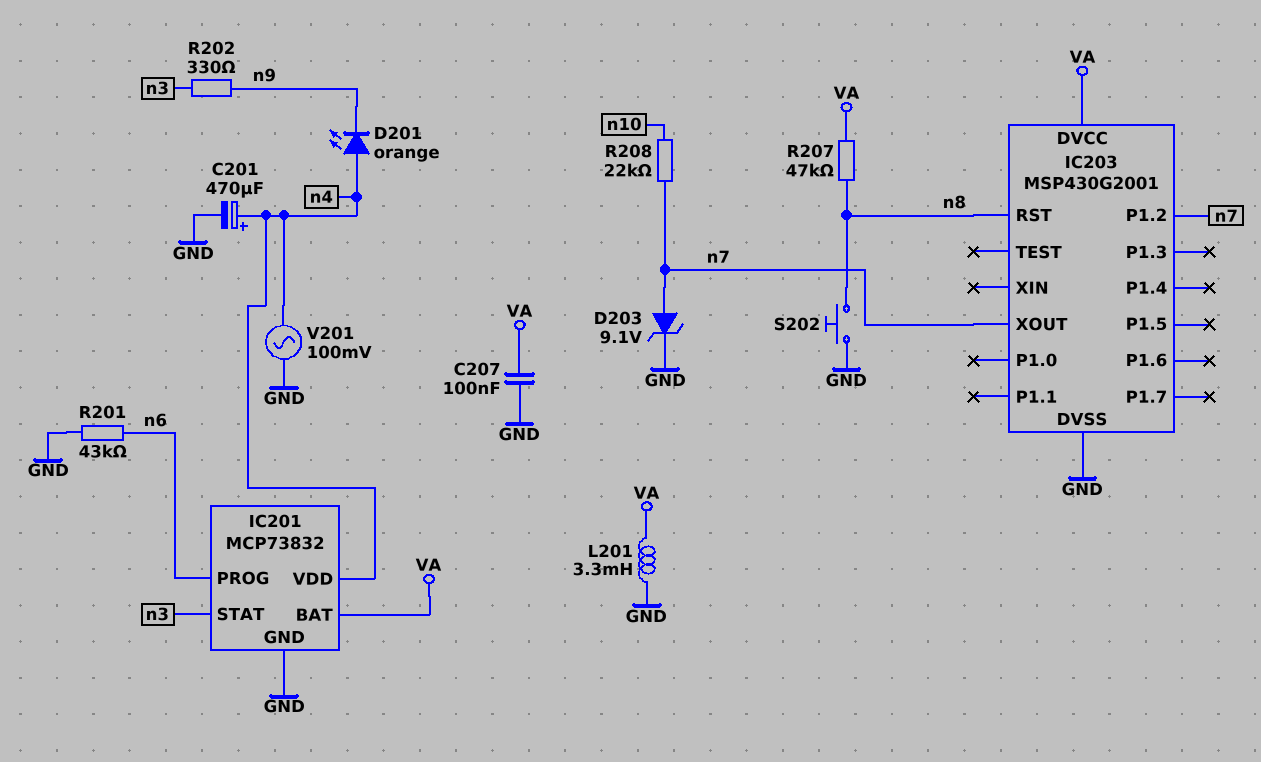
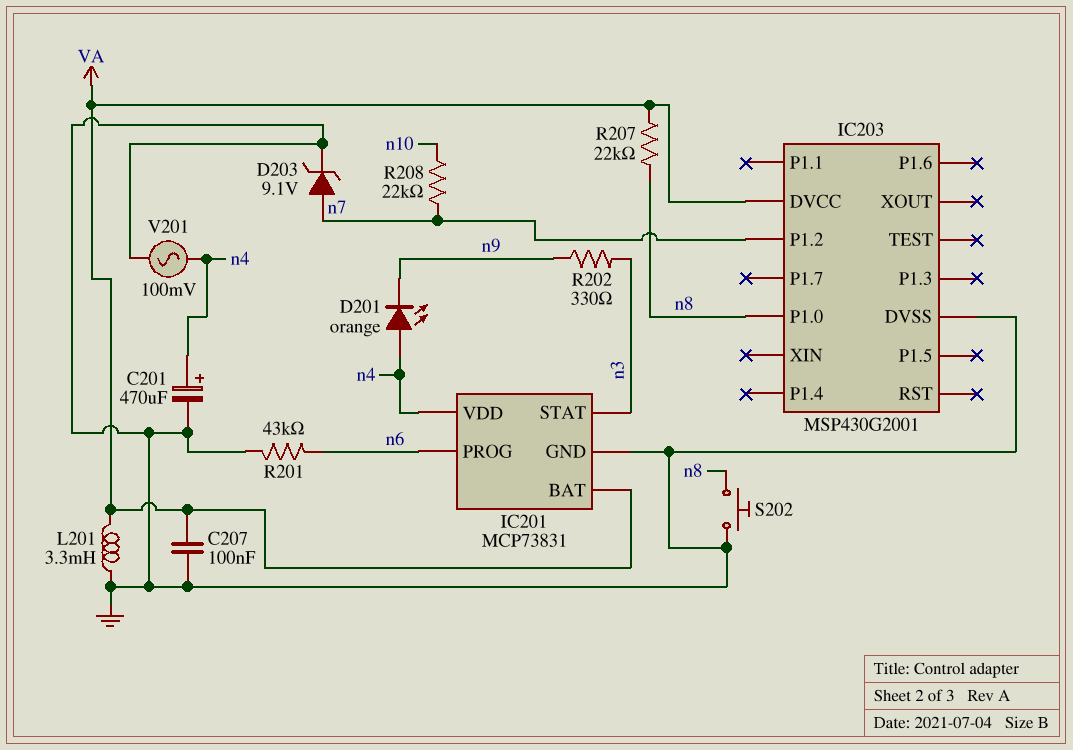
IC201: MCP73832 -> MCP73831
IC203 pin P1.0: none -> n8
IC203 pin RST: n8 -> none
IC203 pin XOUT: n7 -> none
R207: 47k (VA, n8) -> 22k (VA, n8)

